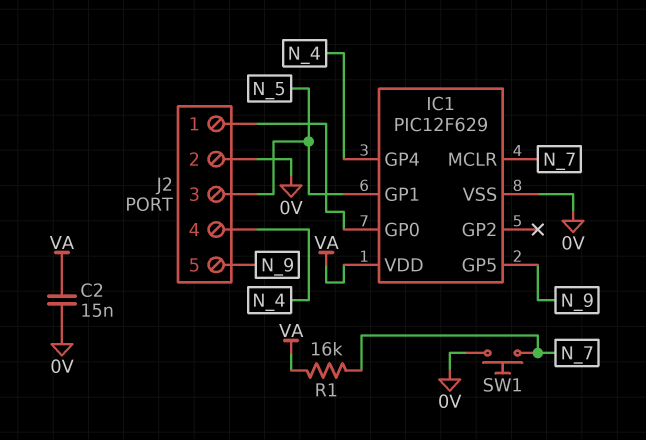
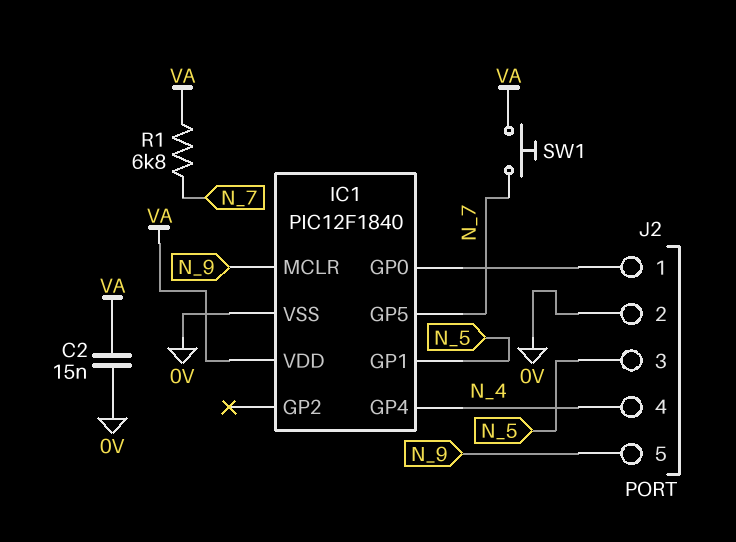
IC1: PIC12F629 -> PIC12F1840
IC1 pin GP5: N_9 -> N_7
IC1 pin MCLR: N_7 -> N_9
R1: 16k (N_7, VA) -> 6.8k (N_7, VA)
SW1: button (0V, N_7) -> button (N_7, VA)

